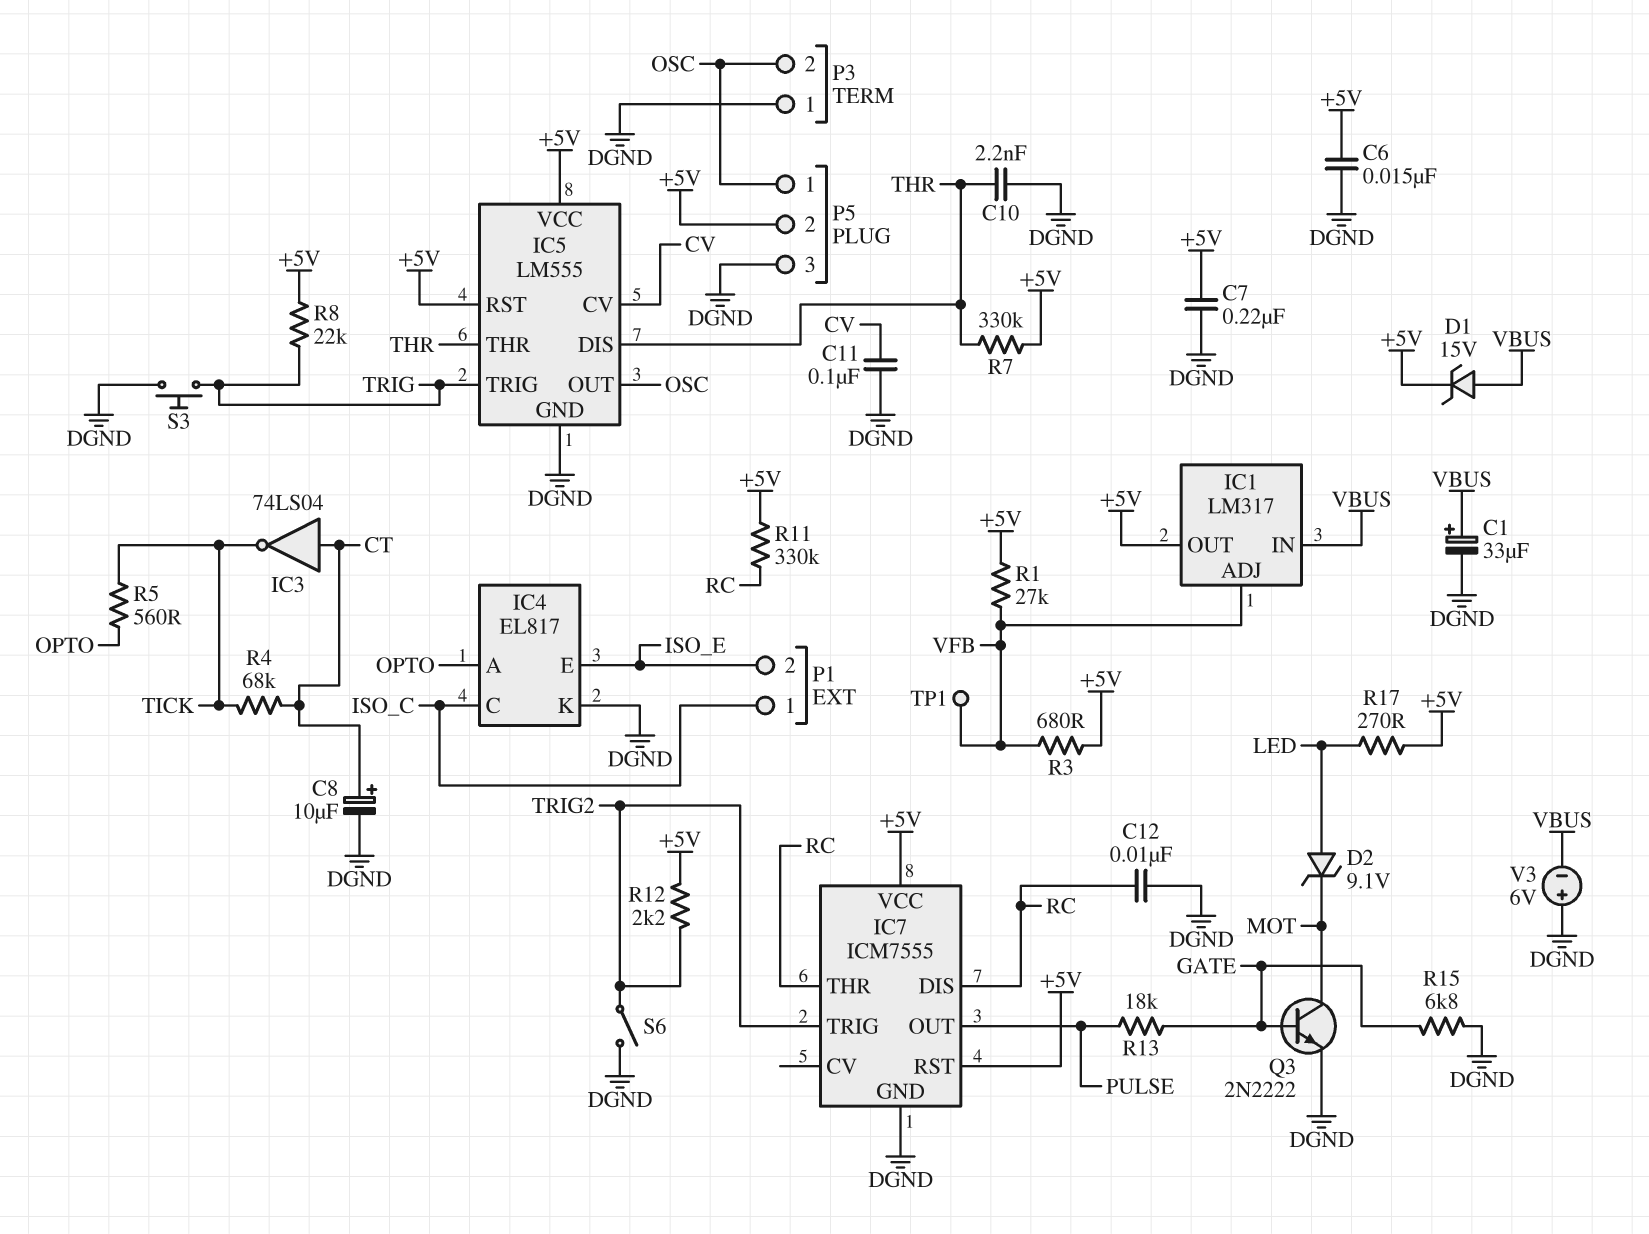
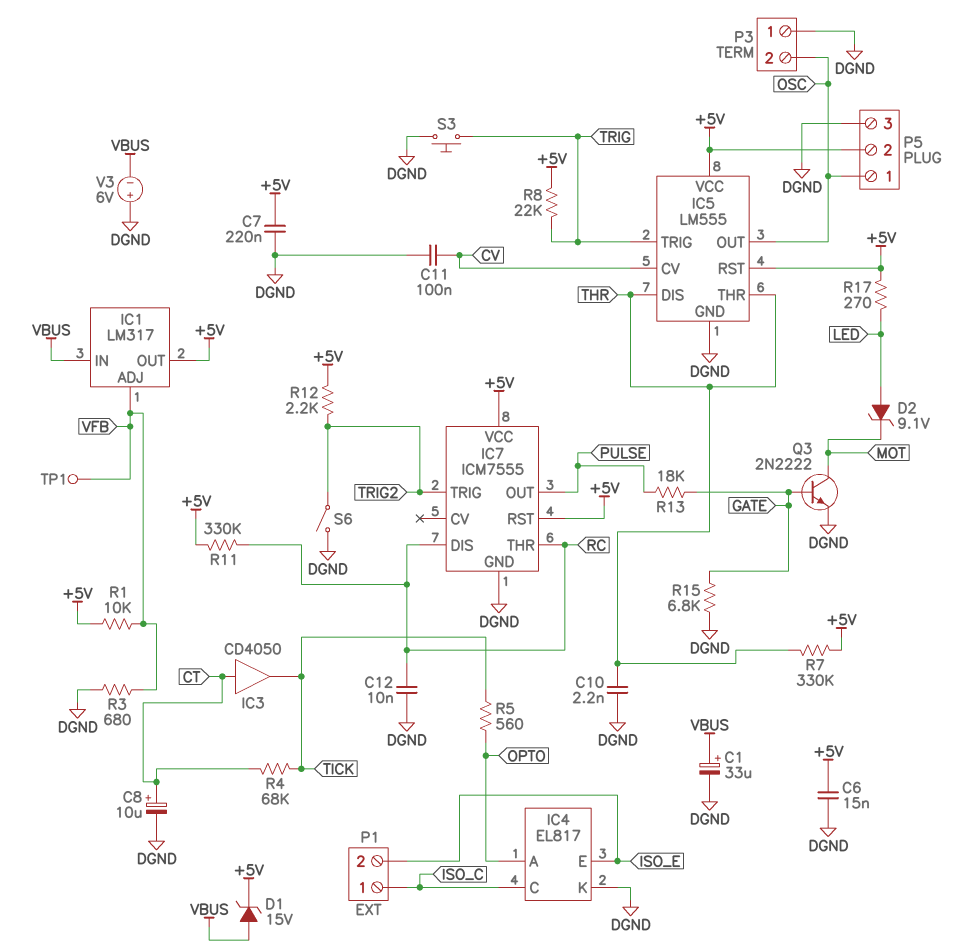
IC3: NOT 74LS04 (in CT, out TICK) -> buffer CD4050 (in CT, out TICK)
R1: 27k (+5V, VFB) -> 10k (+5V, VFB)
R3: 680 (+5V, VFB) -> 680 (DGND, VFB)

